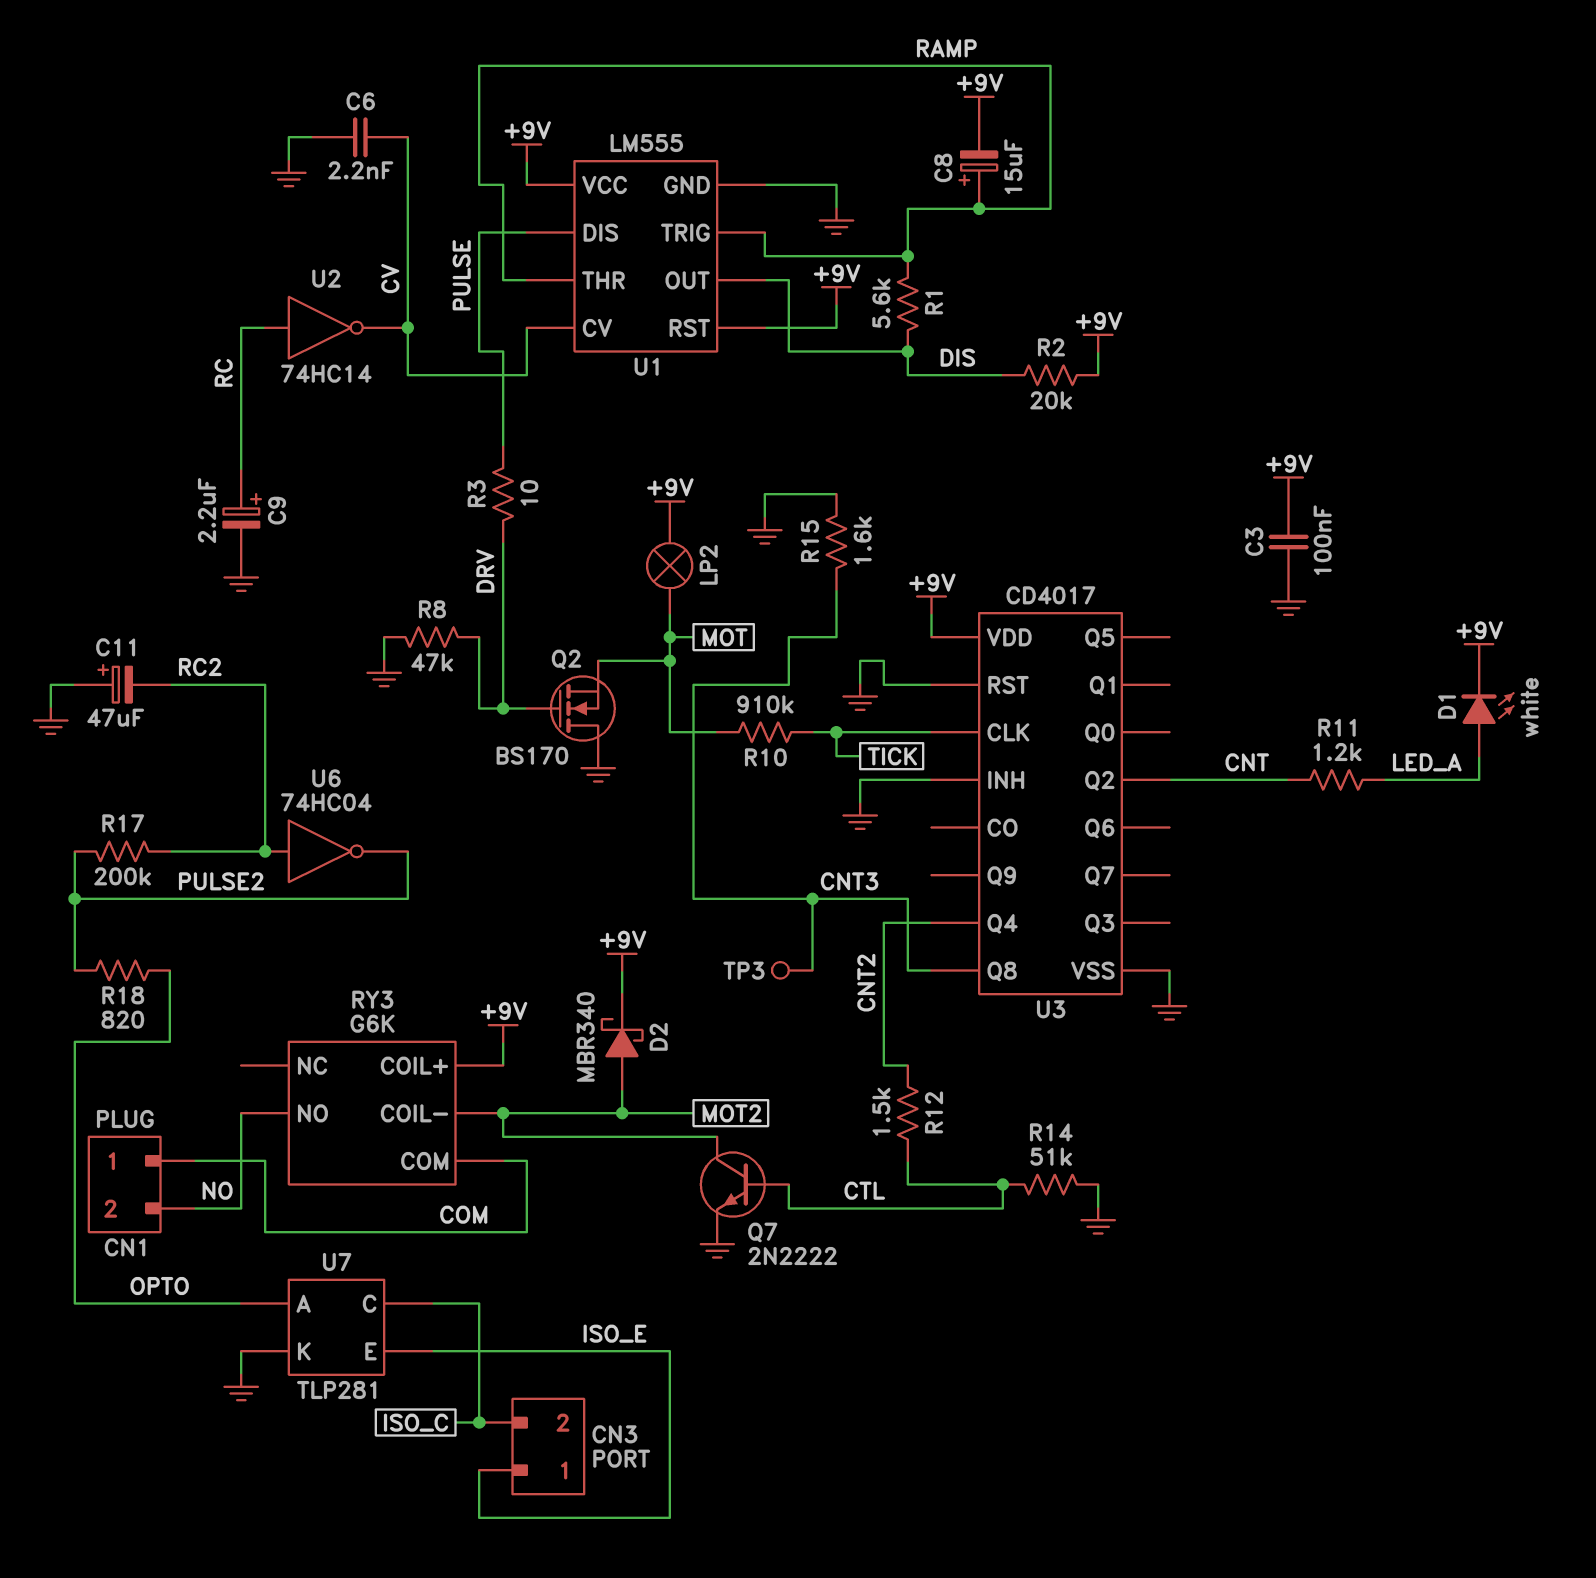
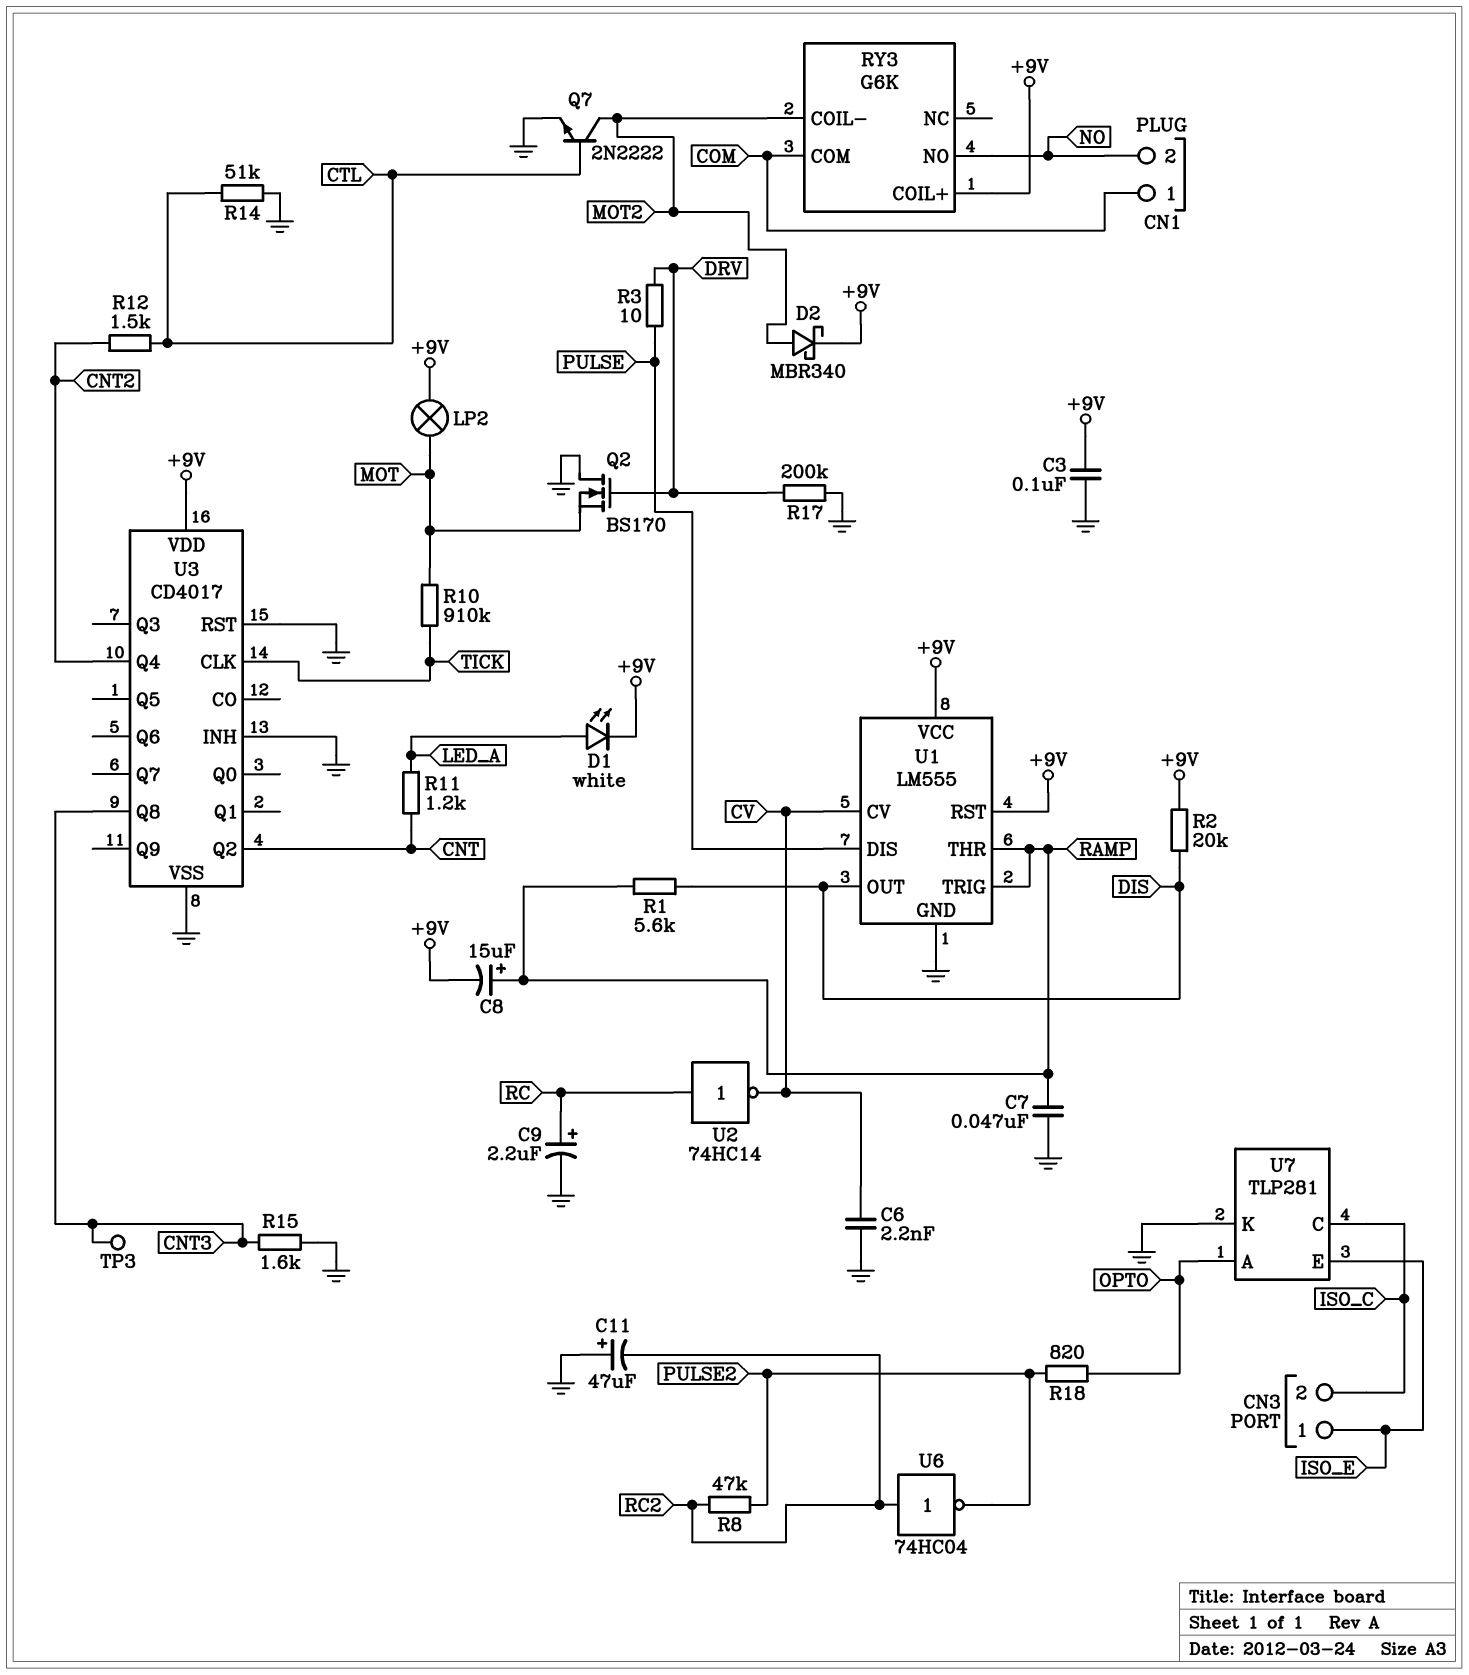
C7: none -> 47nF (GND, RAMP)
R8: 47k (DRV, GND) -> 47k (PULSE2, RC2)
R17: 200k (PULSE2, RC2) -> 200k (DRV, GND)

